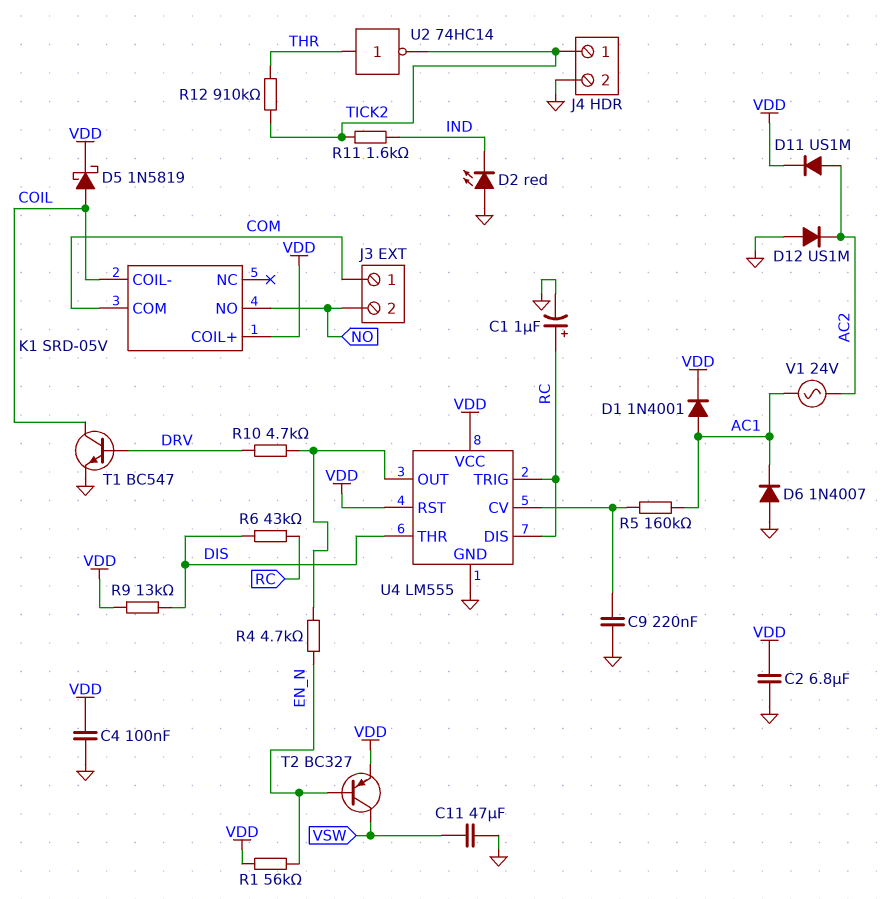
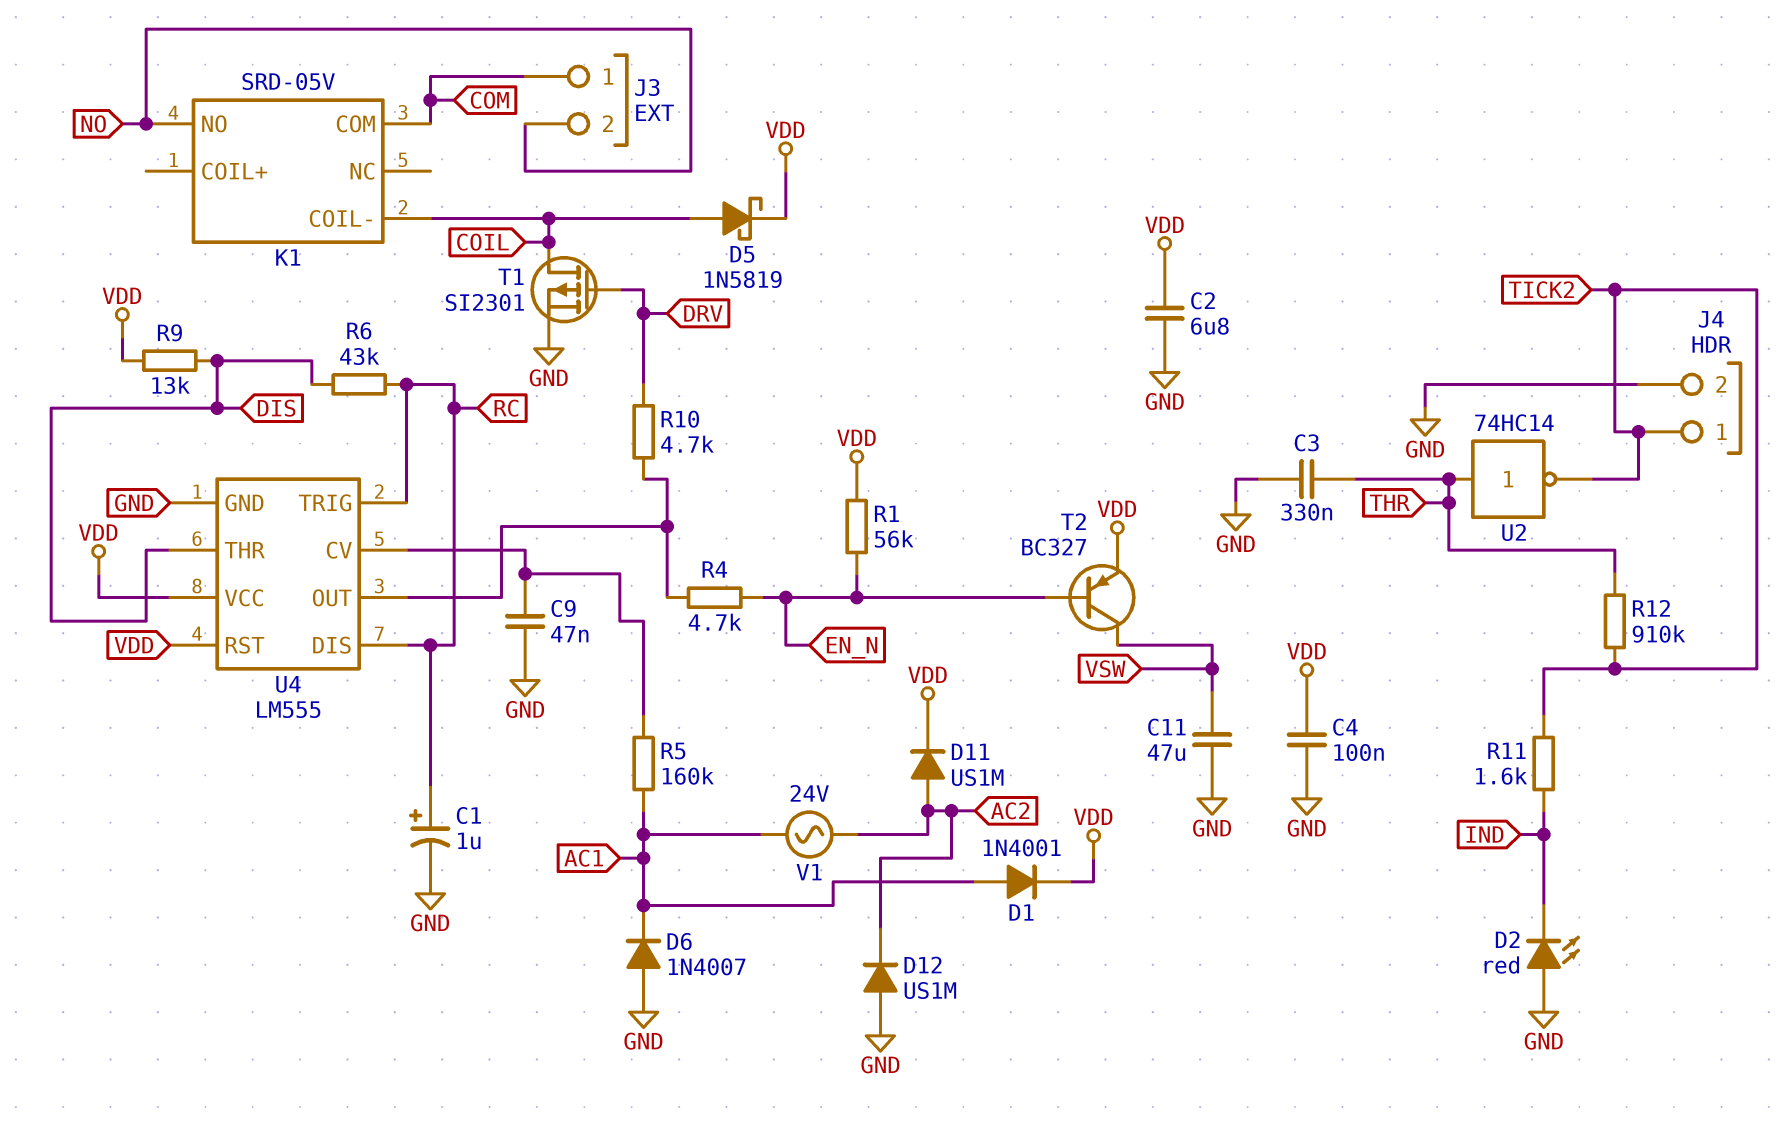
C3: none -> 330nF (GND, THR)
C9: 220nF (GND, U4/CV) -> 47nF (GND, U4/CV)
K1 pin COIL+: VDD -> none
T1: NPN BC547 (B DRV, C COIL, E GND) -> PMOS SI2301 (G DRV, D COIL, S GND)

